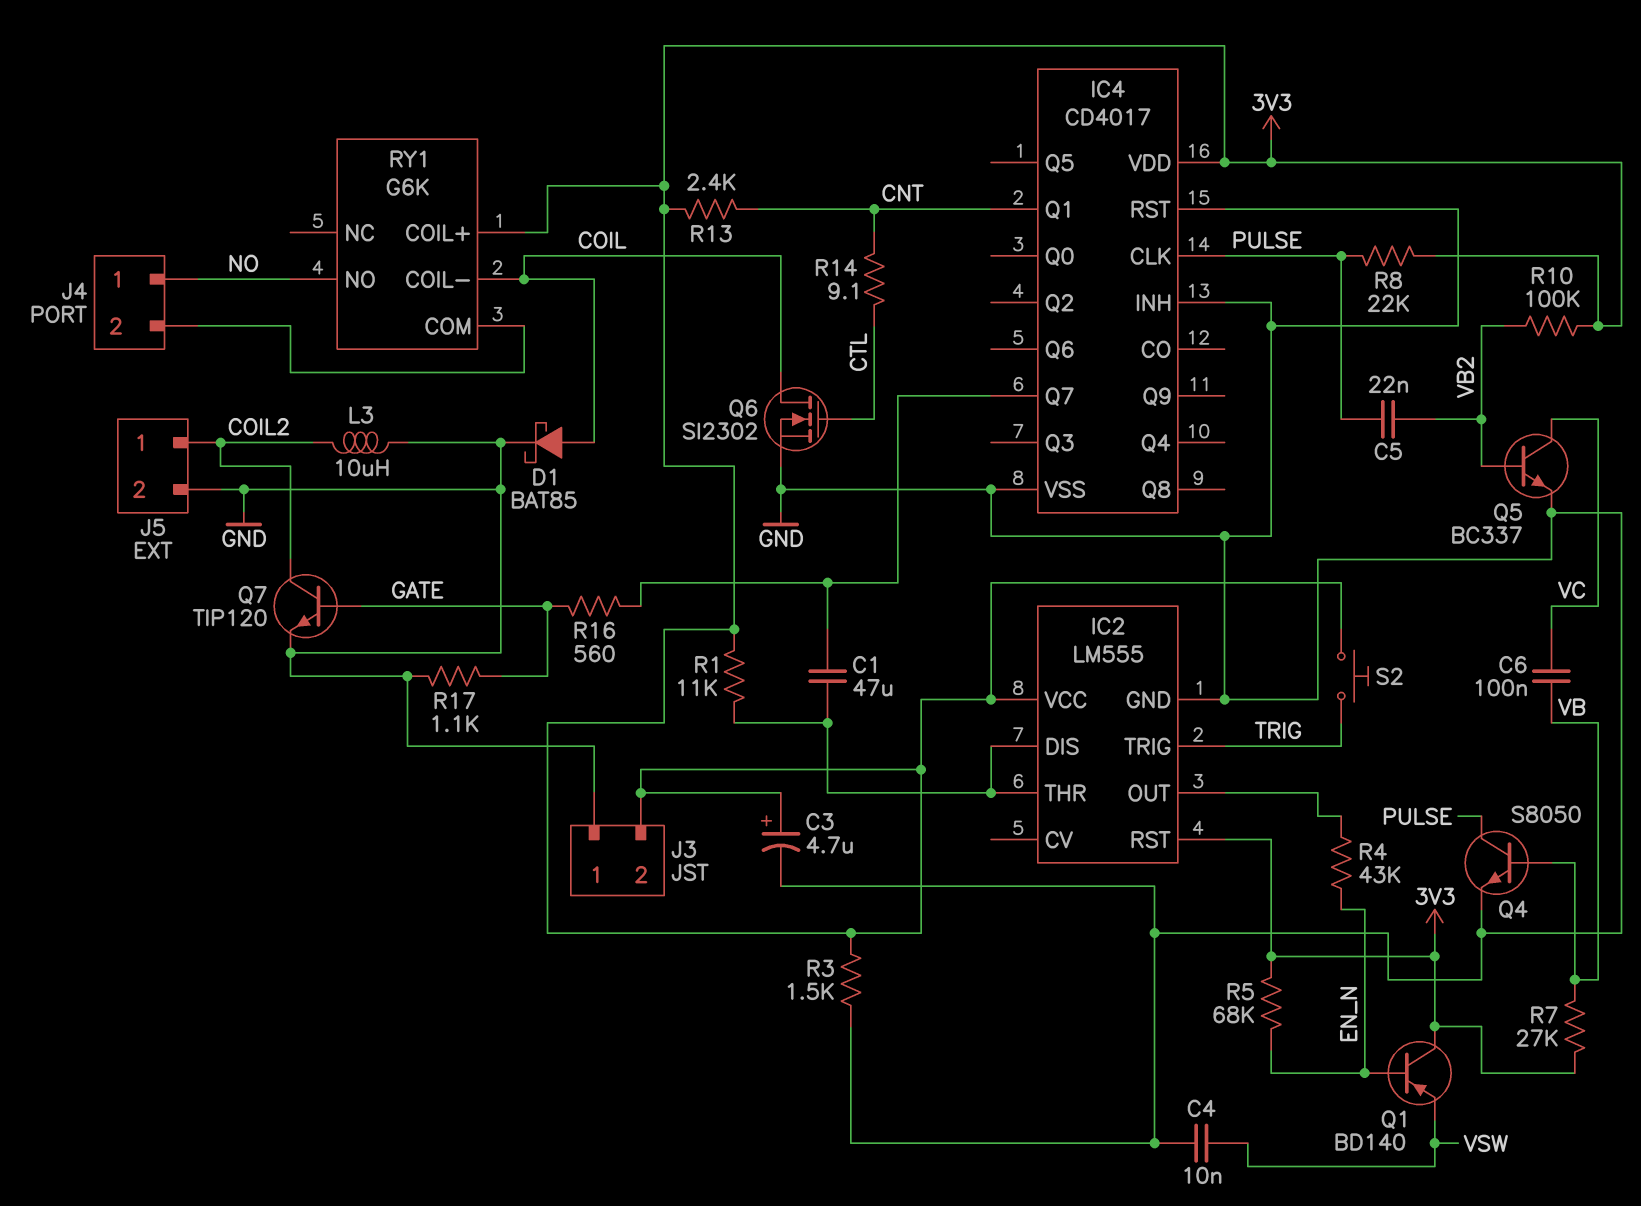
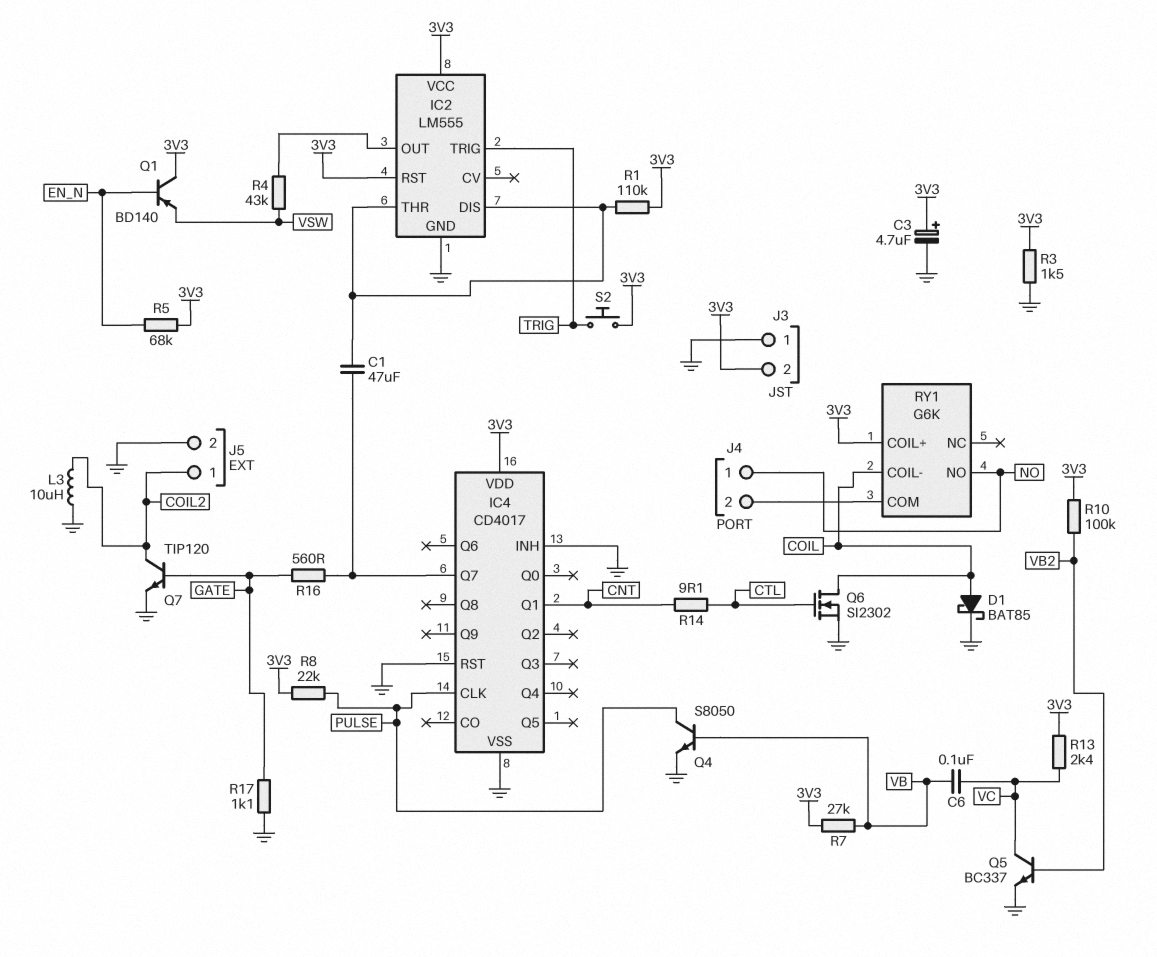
C4: 10nF (GND, VSW) -> none
C5: 22nF (PULSE, VB2) -> none
R1: 11k (3V3, IC2/DIS) -> 110k (3V3, IC2/DIS)
R4: 43k (EN_N, IC2/OUT) -> 43k (IC2/OUT, VSW)
R13: 2.4k (3V3, CNT) -> 2.4k (3V3, VC)

